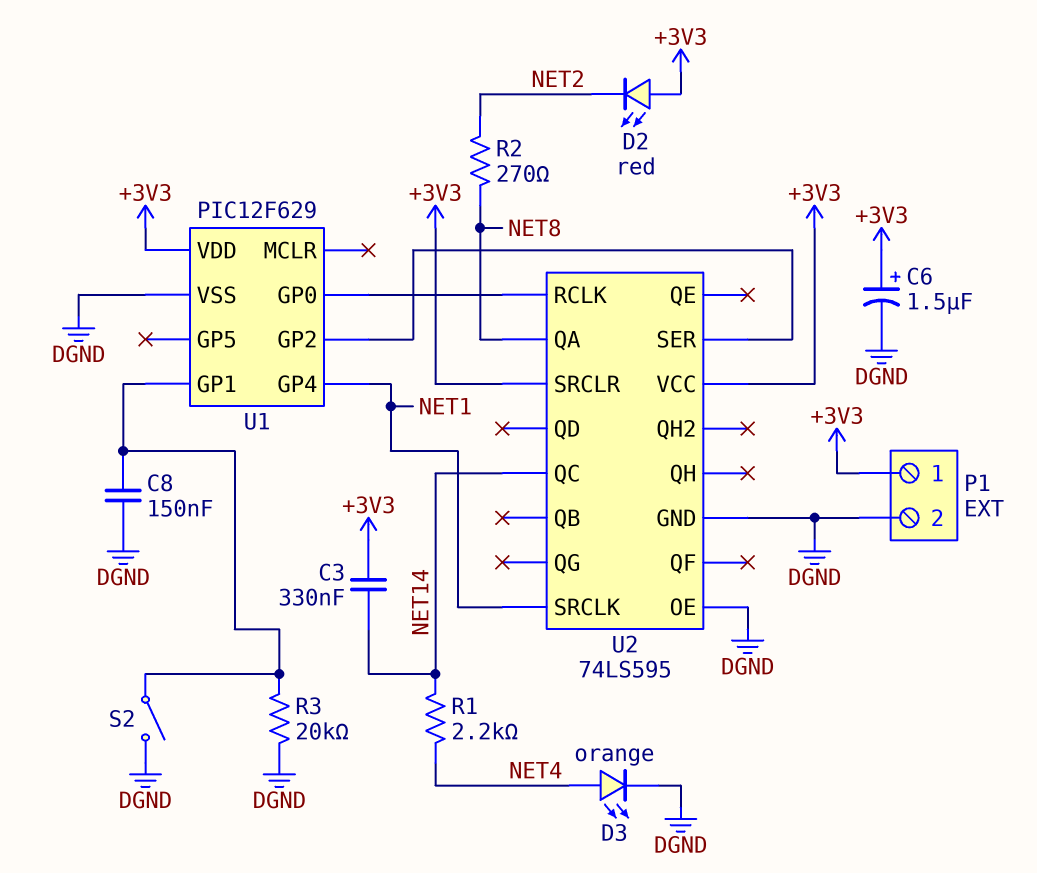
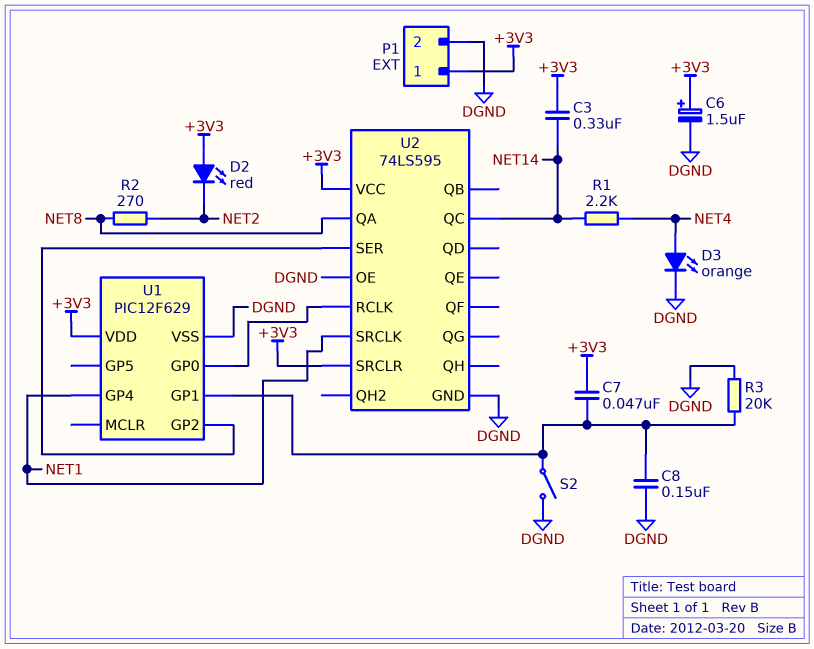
C7: none -> 47nF (+3V3, U1/GP1)

